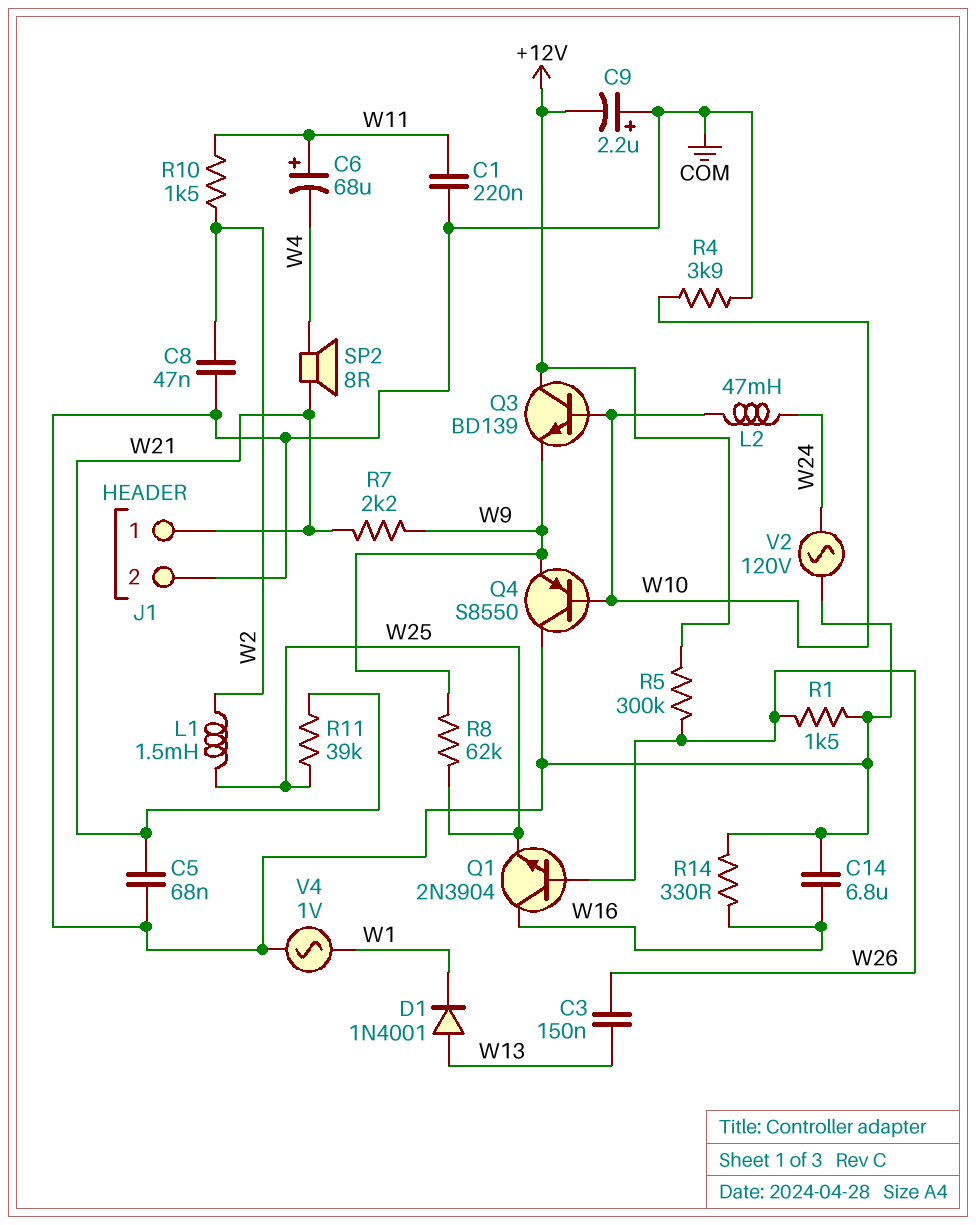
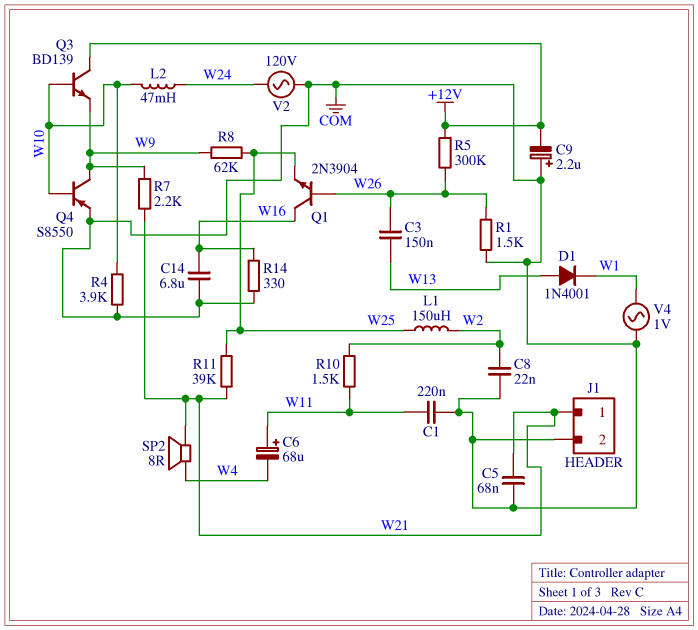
C8: 47nF (COM, W2) -> 22nF (COM, W2)
L1: 1.5mH (W2, W25) -> 150uH (W2, W25)
Q4: PNP S8550 (B W10, C COM, E W9) -> PNP S8550 (B W10, C W9, E COM)

